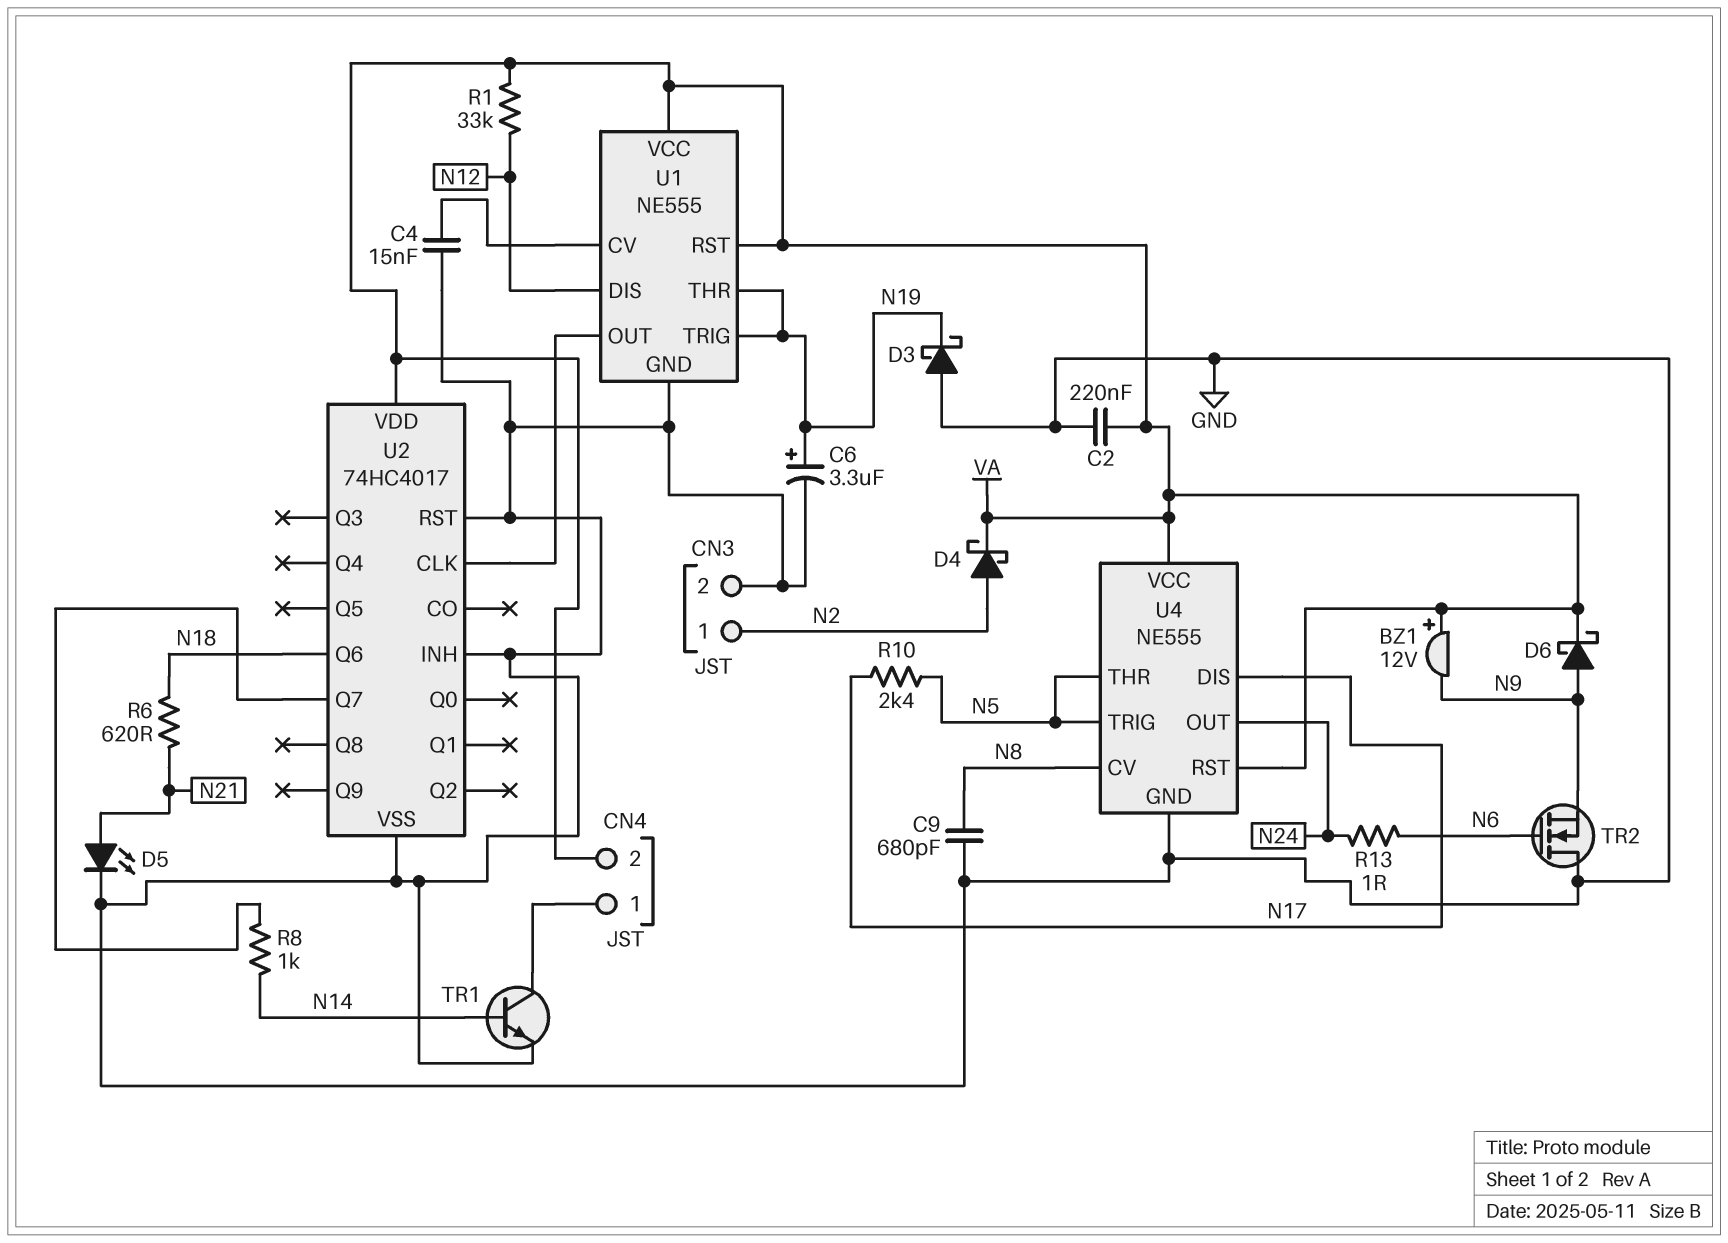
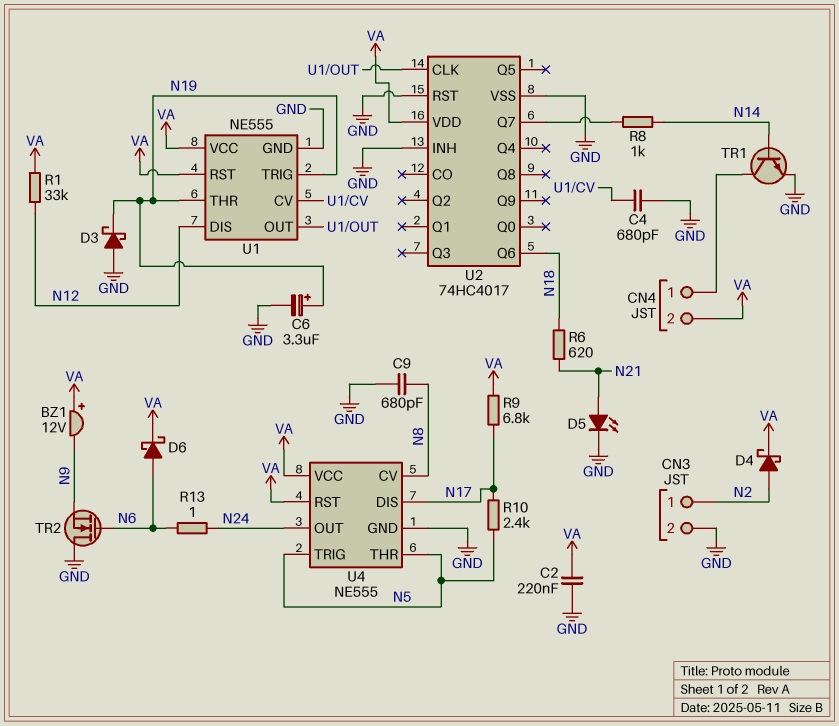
C4: 15nF (GND, U1/CV) -> 680pF (GND, U1/CV)
D6: schottky (A N9, K VA) -> schottky (A N6, K VA)
R9: none -> 6.8k (N17, VA)

